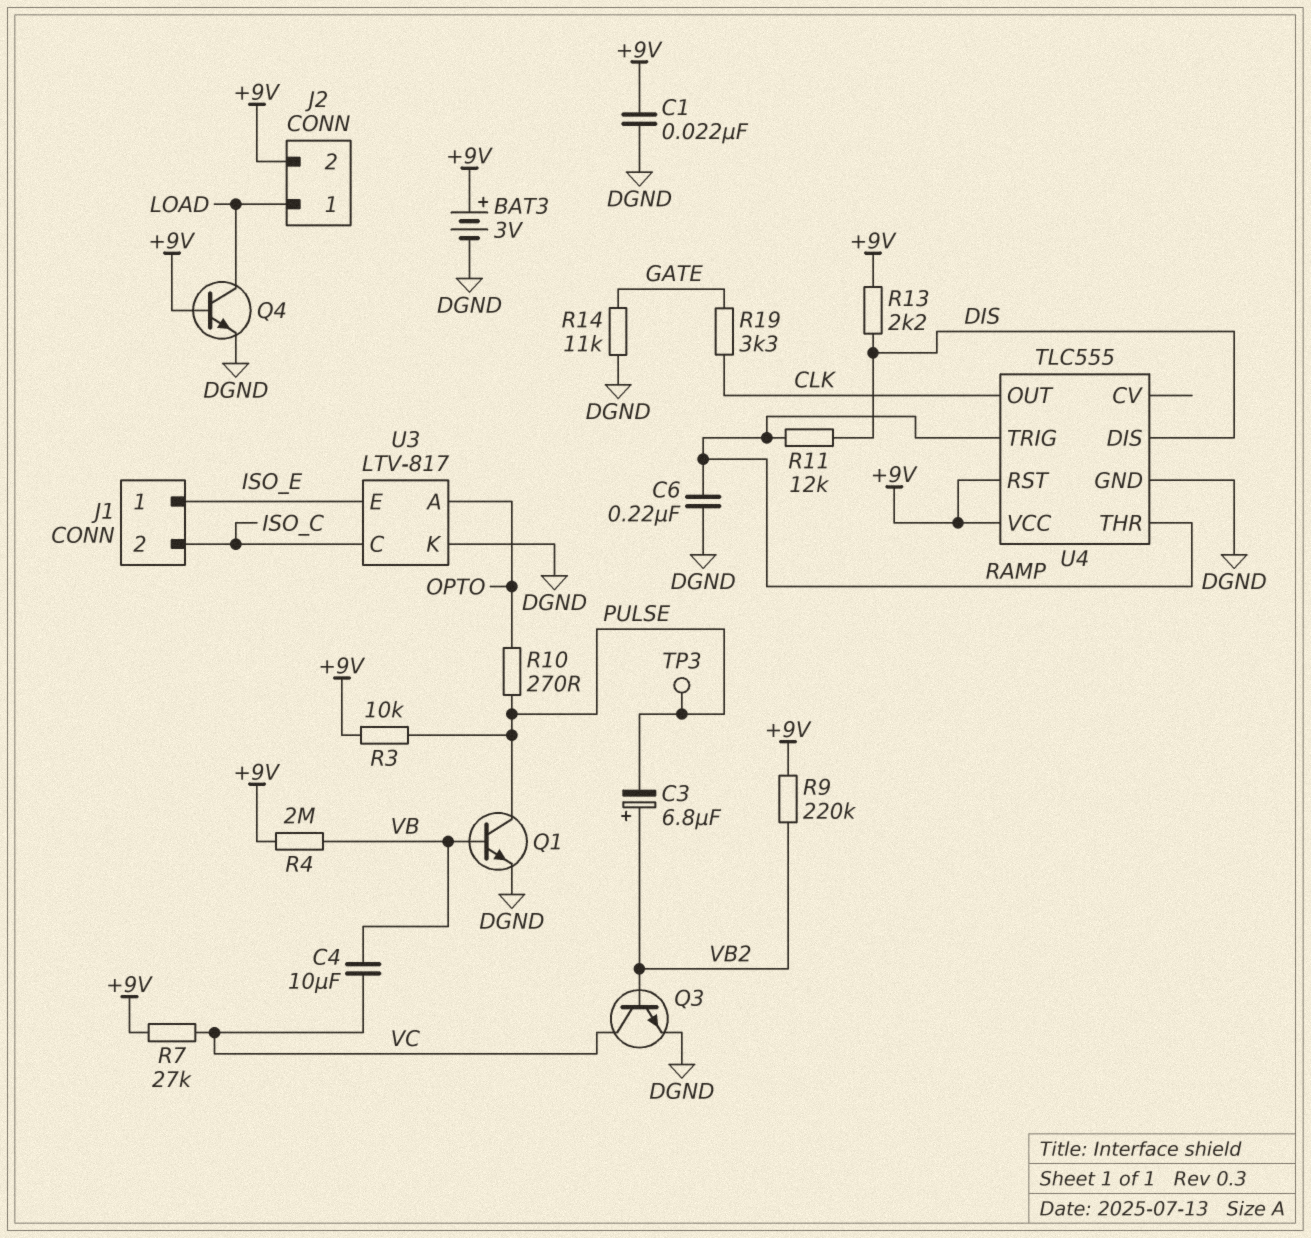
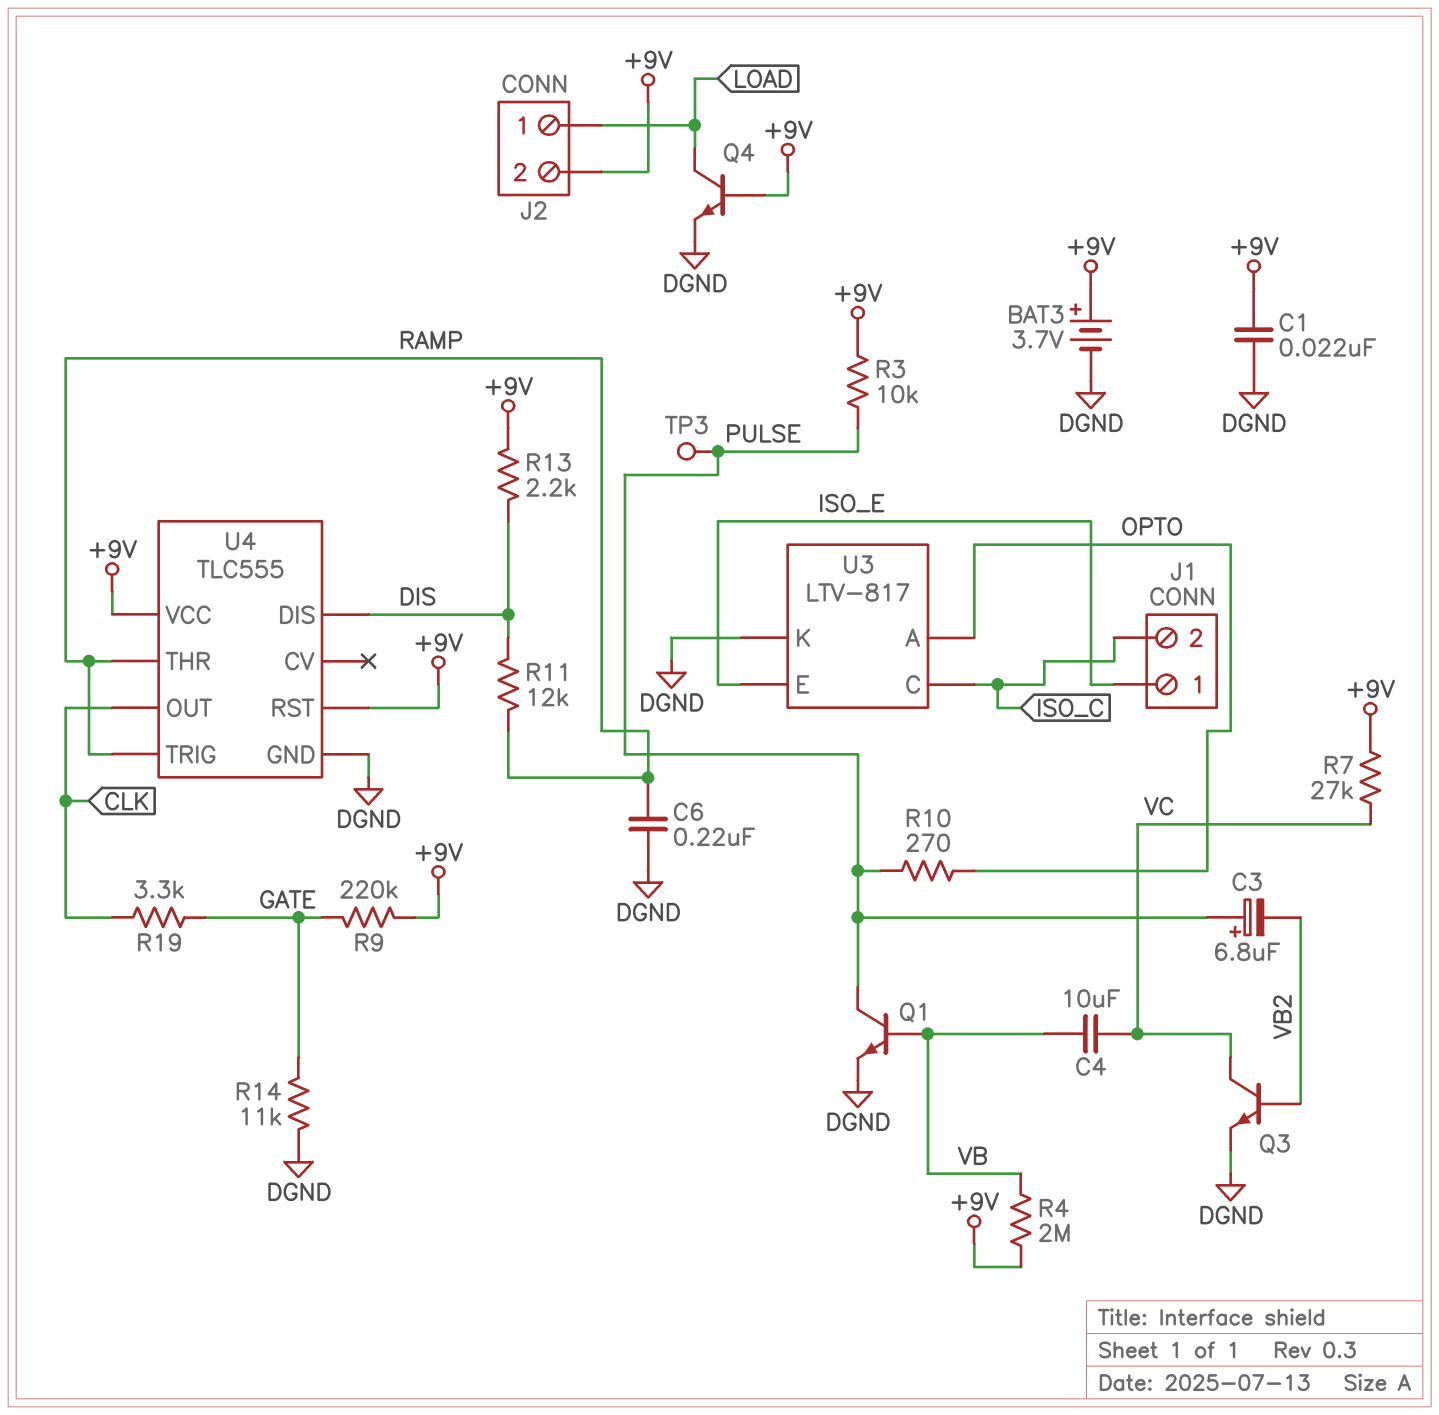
BAT3: 3V (plus +9V, minus DGND) -> 3.7V (plus +9V, minus DGND)
C3: 6.8uF (plus VB2, minus PULSE) -> 6.8uF (plus PULSE, minus VB2)
R9: 220k (+9V, VB2) -> 220k (+9V, GATE)

